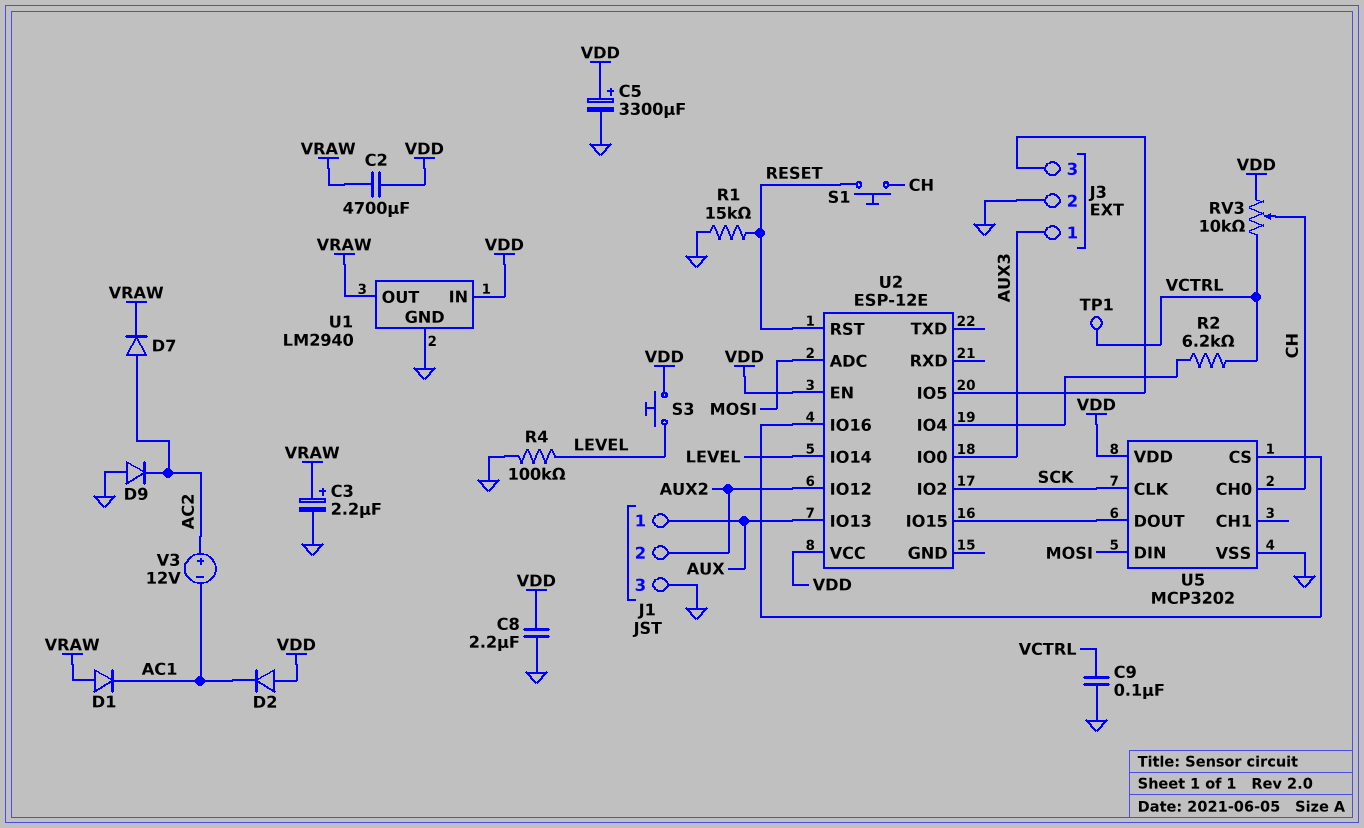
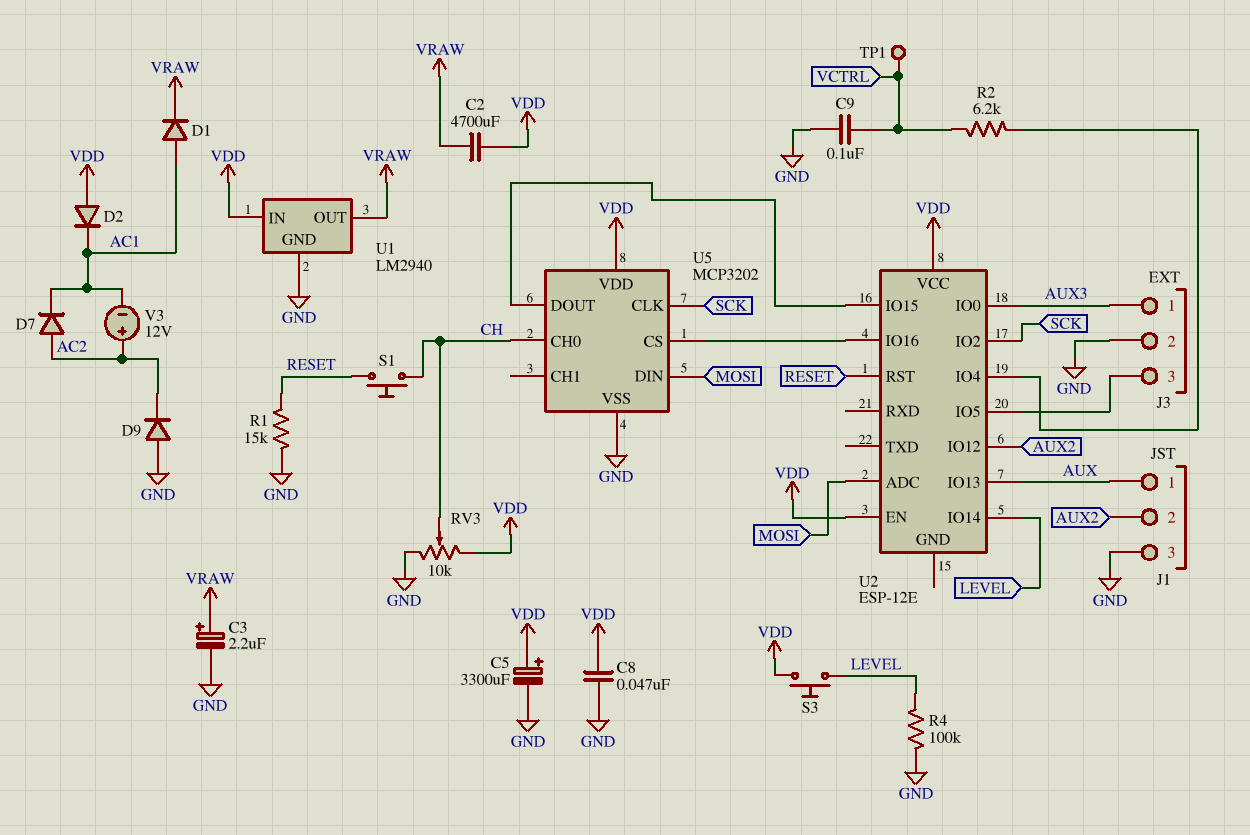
C8: 2.2uF (GND, VDD) -> 47nF (GND, VDD)
D1: diode (A VRAW, K AC1) -> diode (A AC1, K VRAW)
D7: diode (A AC2, K VRAW) -> diode (A AC2, K AC1)
RV3: 10k (VCTRL, VDD, wiper CH) -> 10k (GND, VDD, wiper CH)

